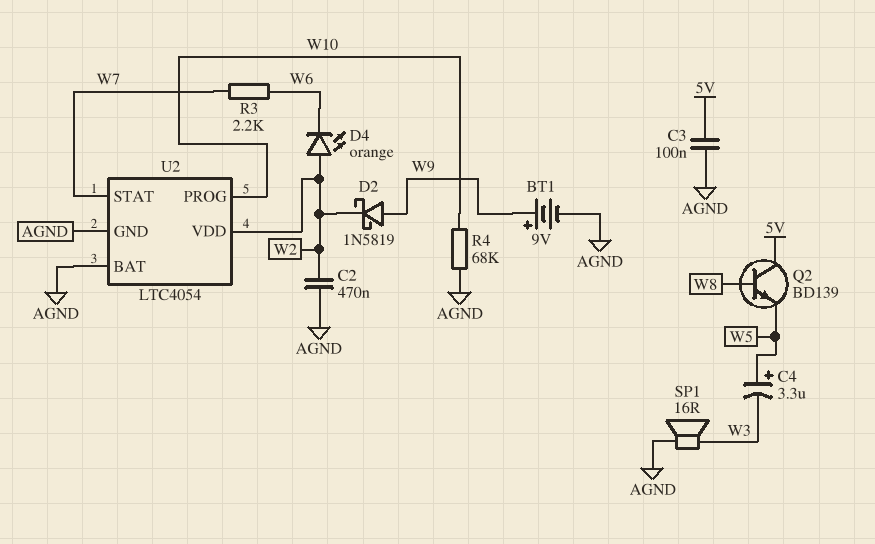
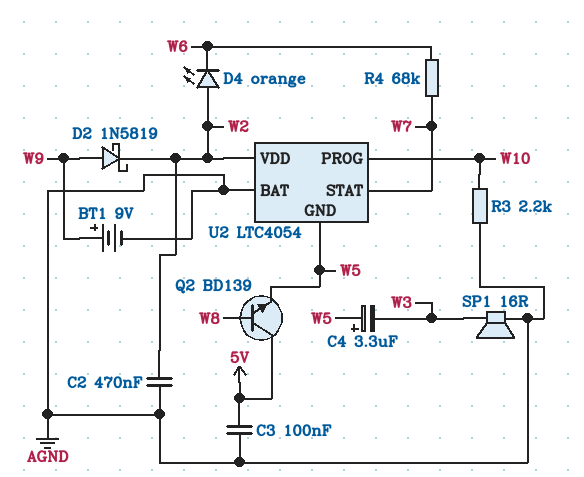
R3: 2.2k (W6, W7) -> 2.2k (AGND, W10)
R4: 68k (AGND, W10) -> 68k (W6, W7)
U2 pin GND: AGND -> W5

